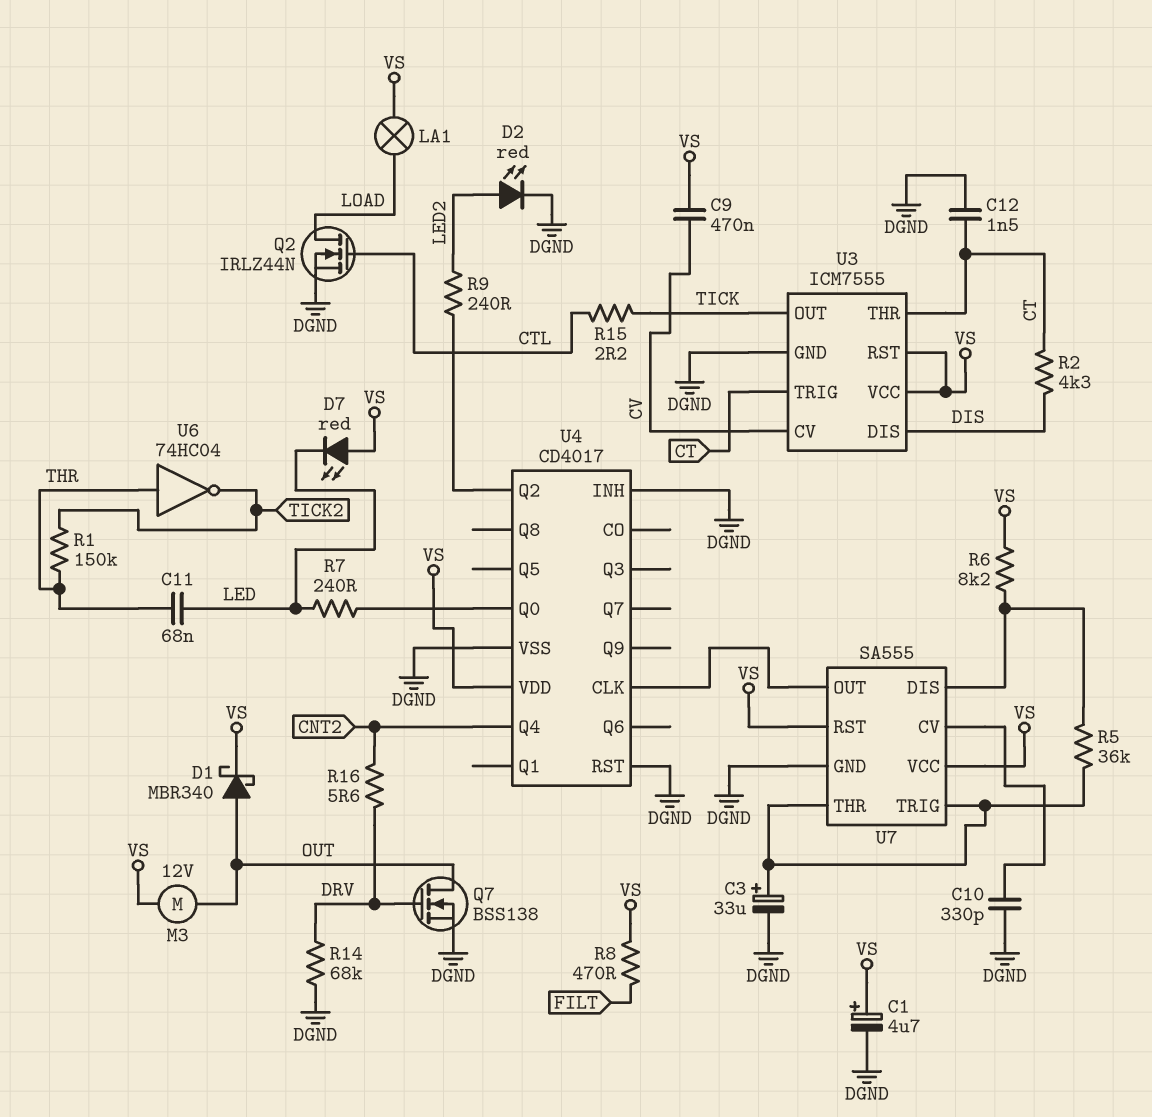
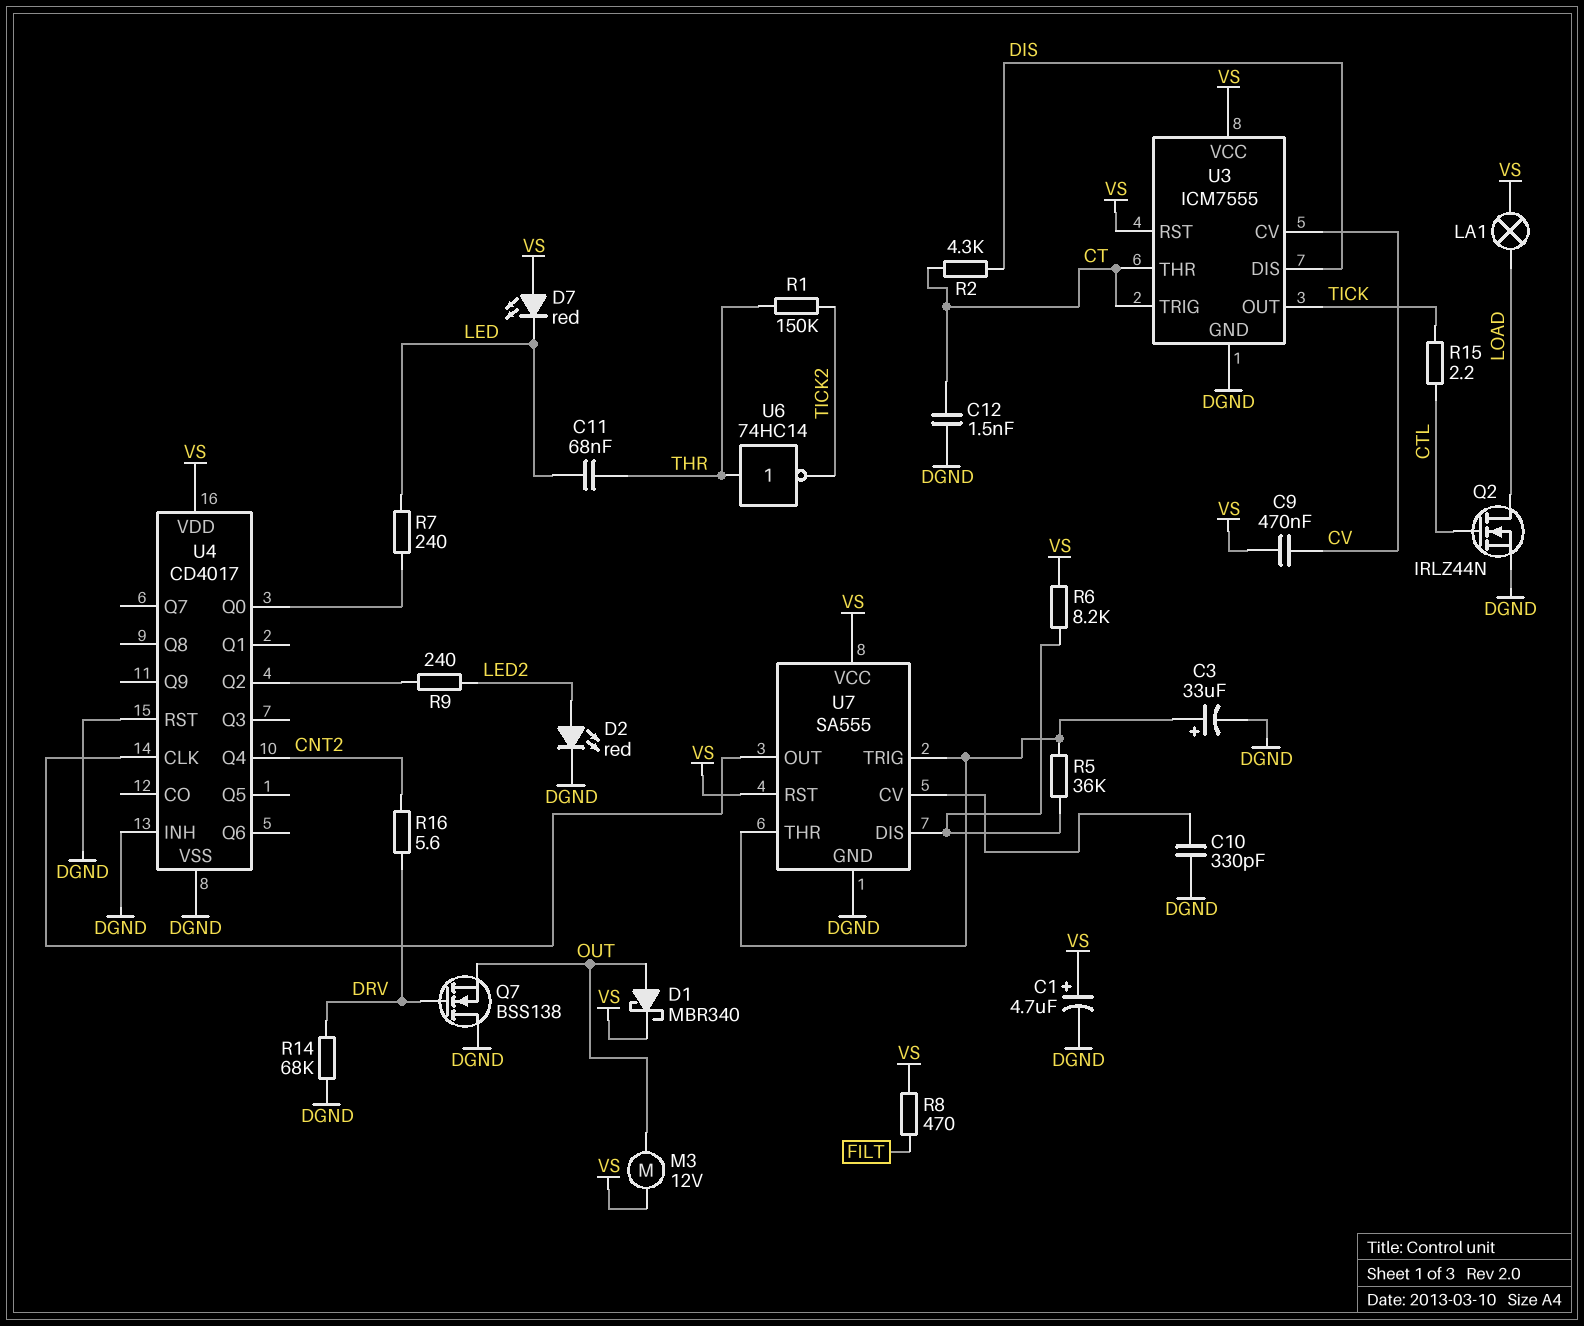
Q7: NMOS BSS138 (G DRV, D OUT, S DGND) -> NMOS BSS138 (G DRV, D DGND, S OUT)
U6: NOT 74HC04 (in THR, out TICK2) -> NOT 74HC14 (in THR, out TICK2)

